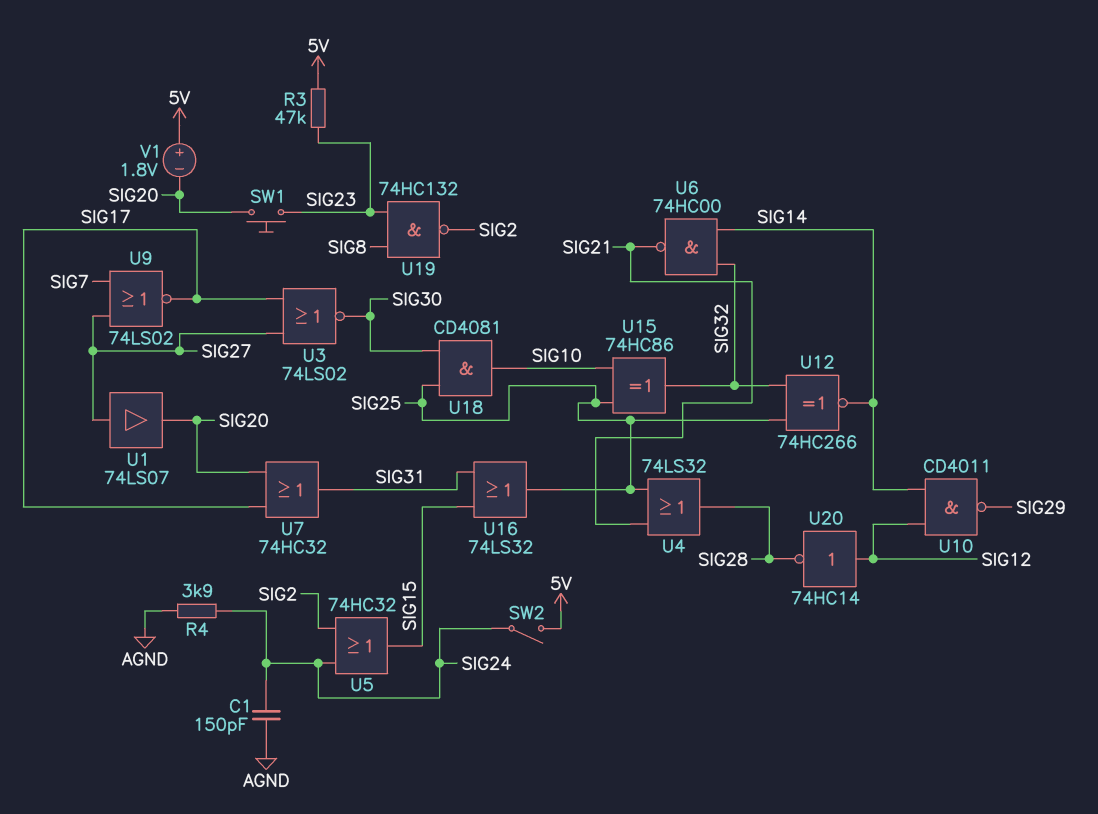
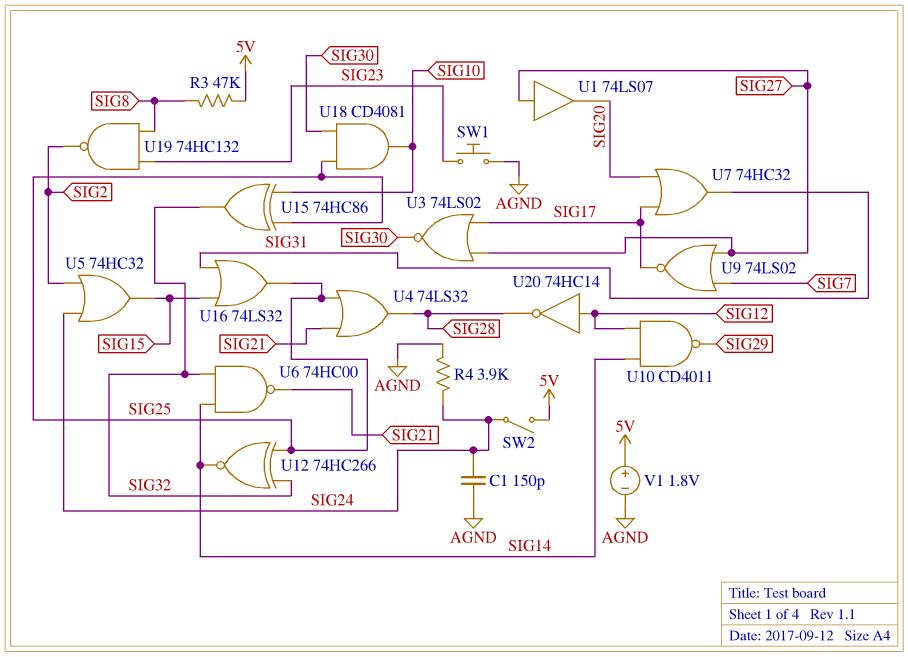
R3: 47k (5V, SIG23) -> 47k (5V, SIG8)
SW1: button (SIG20, SIG23) -> button (AGND, SIG23)
V1: 1.8V (plus 5V, minus SIG20) -> 1.8V (plus 5V, minus AGND)

